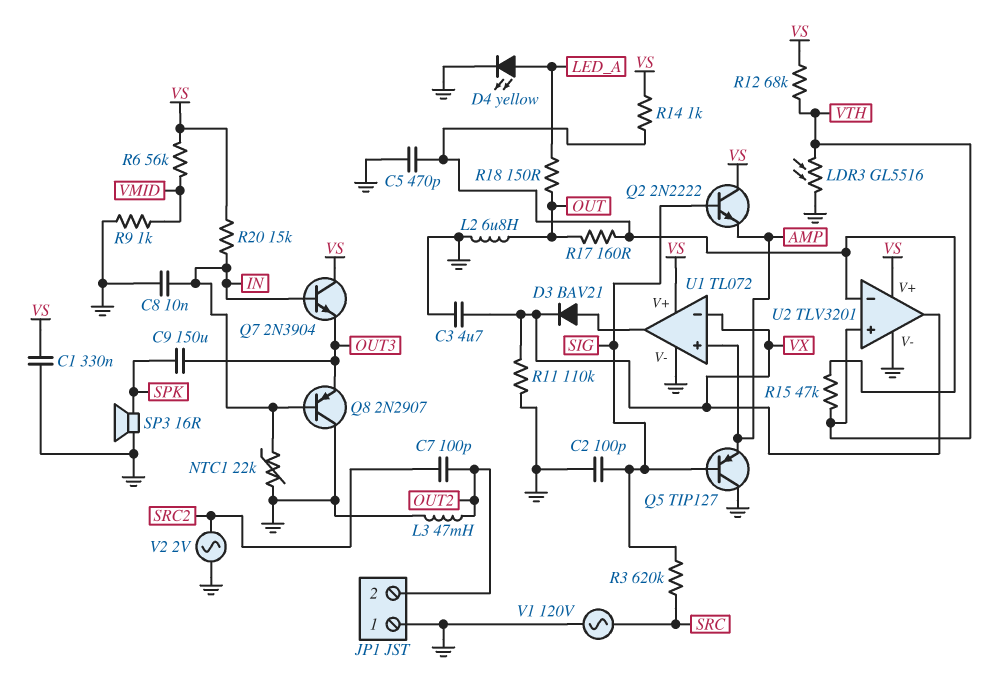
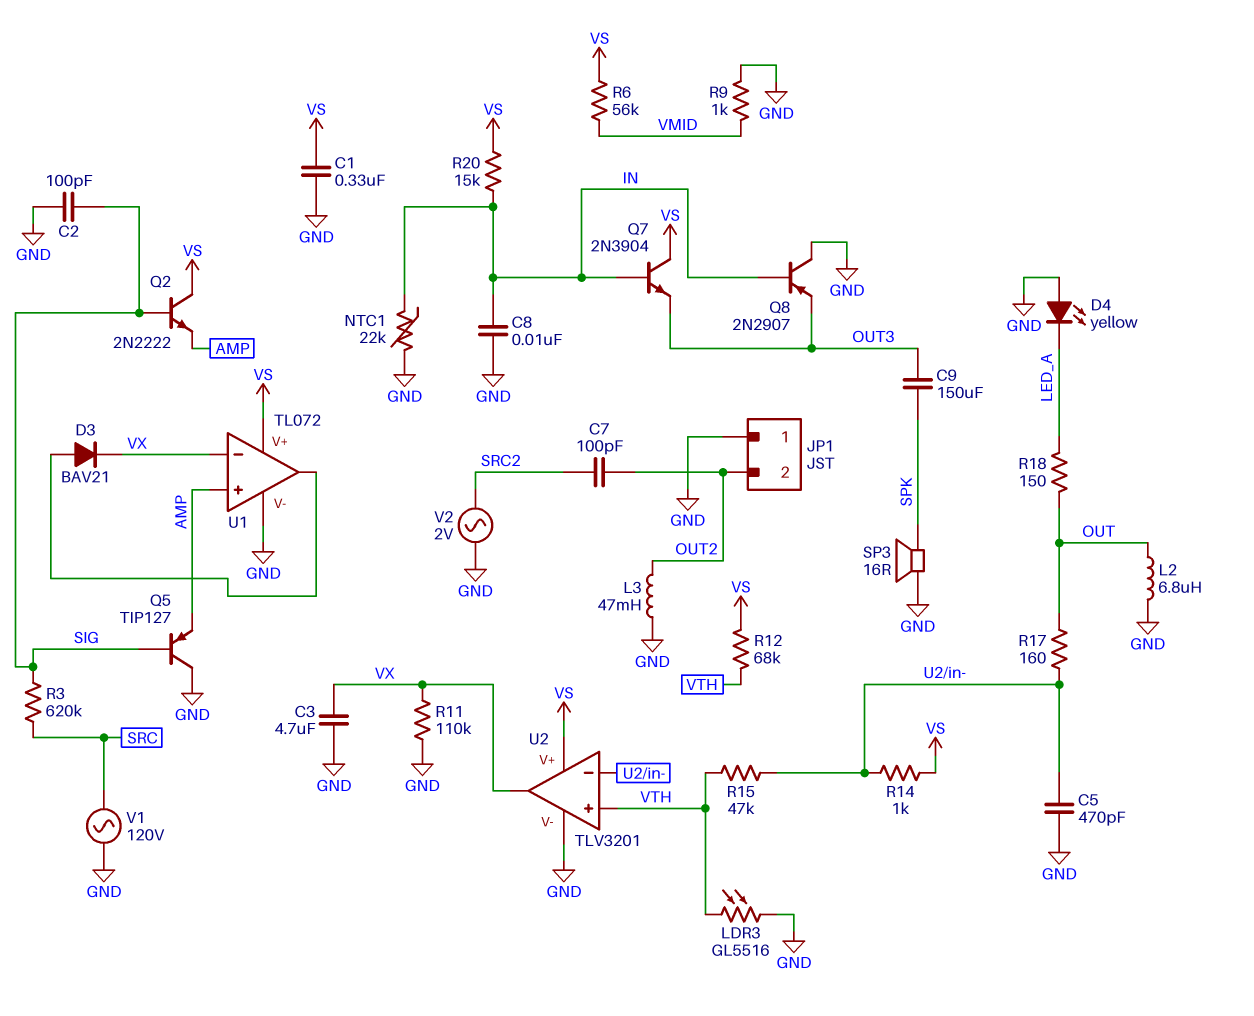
D4: LED yellow (A LED_A, K GND) -> LED yellow (A GND, K LED_A)

